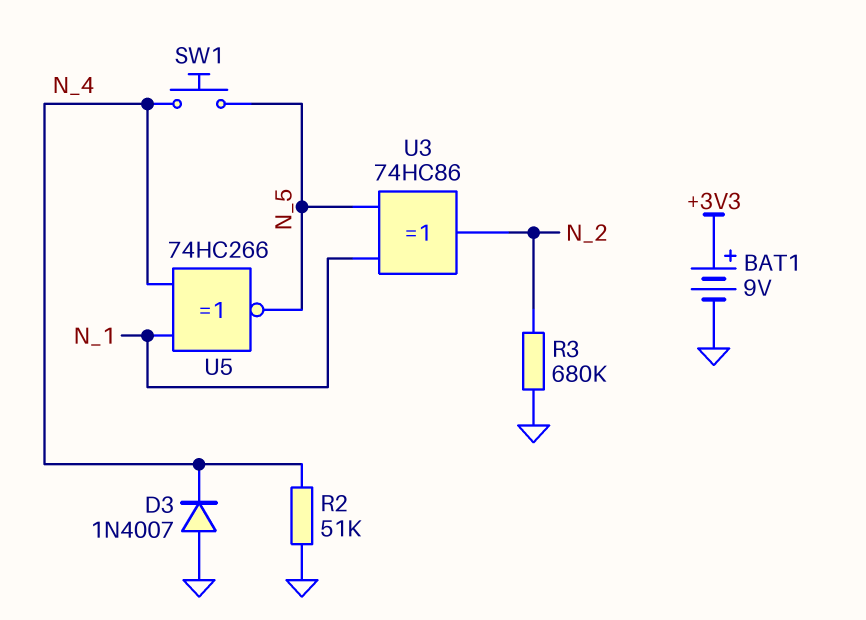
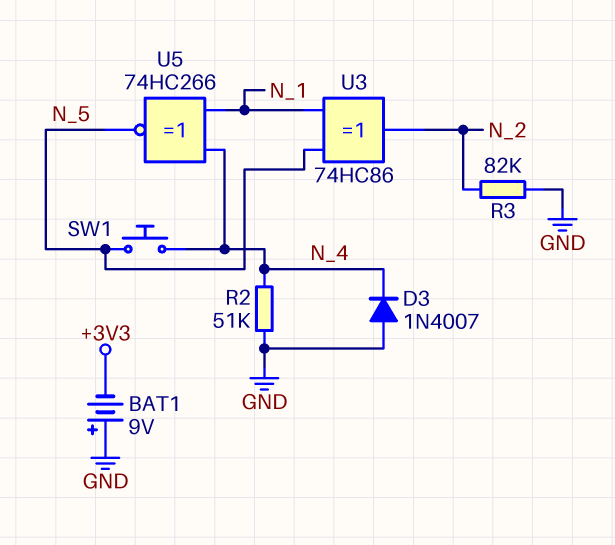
BAT1: 9V (plus +3V3, minus GND) -> 9V (plus GND, minus +3V3)
R3: 680k (GND, N_2) -> 82k (GND, N_2)

